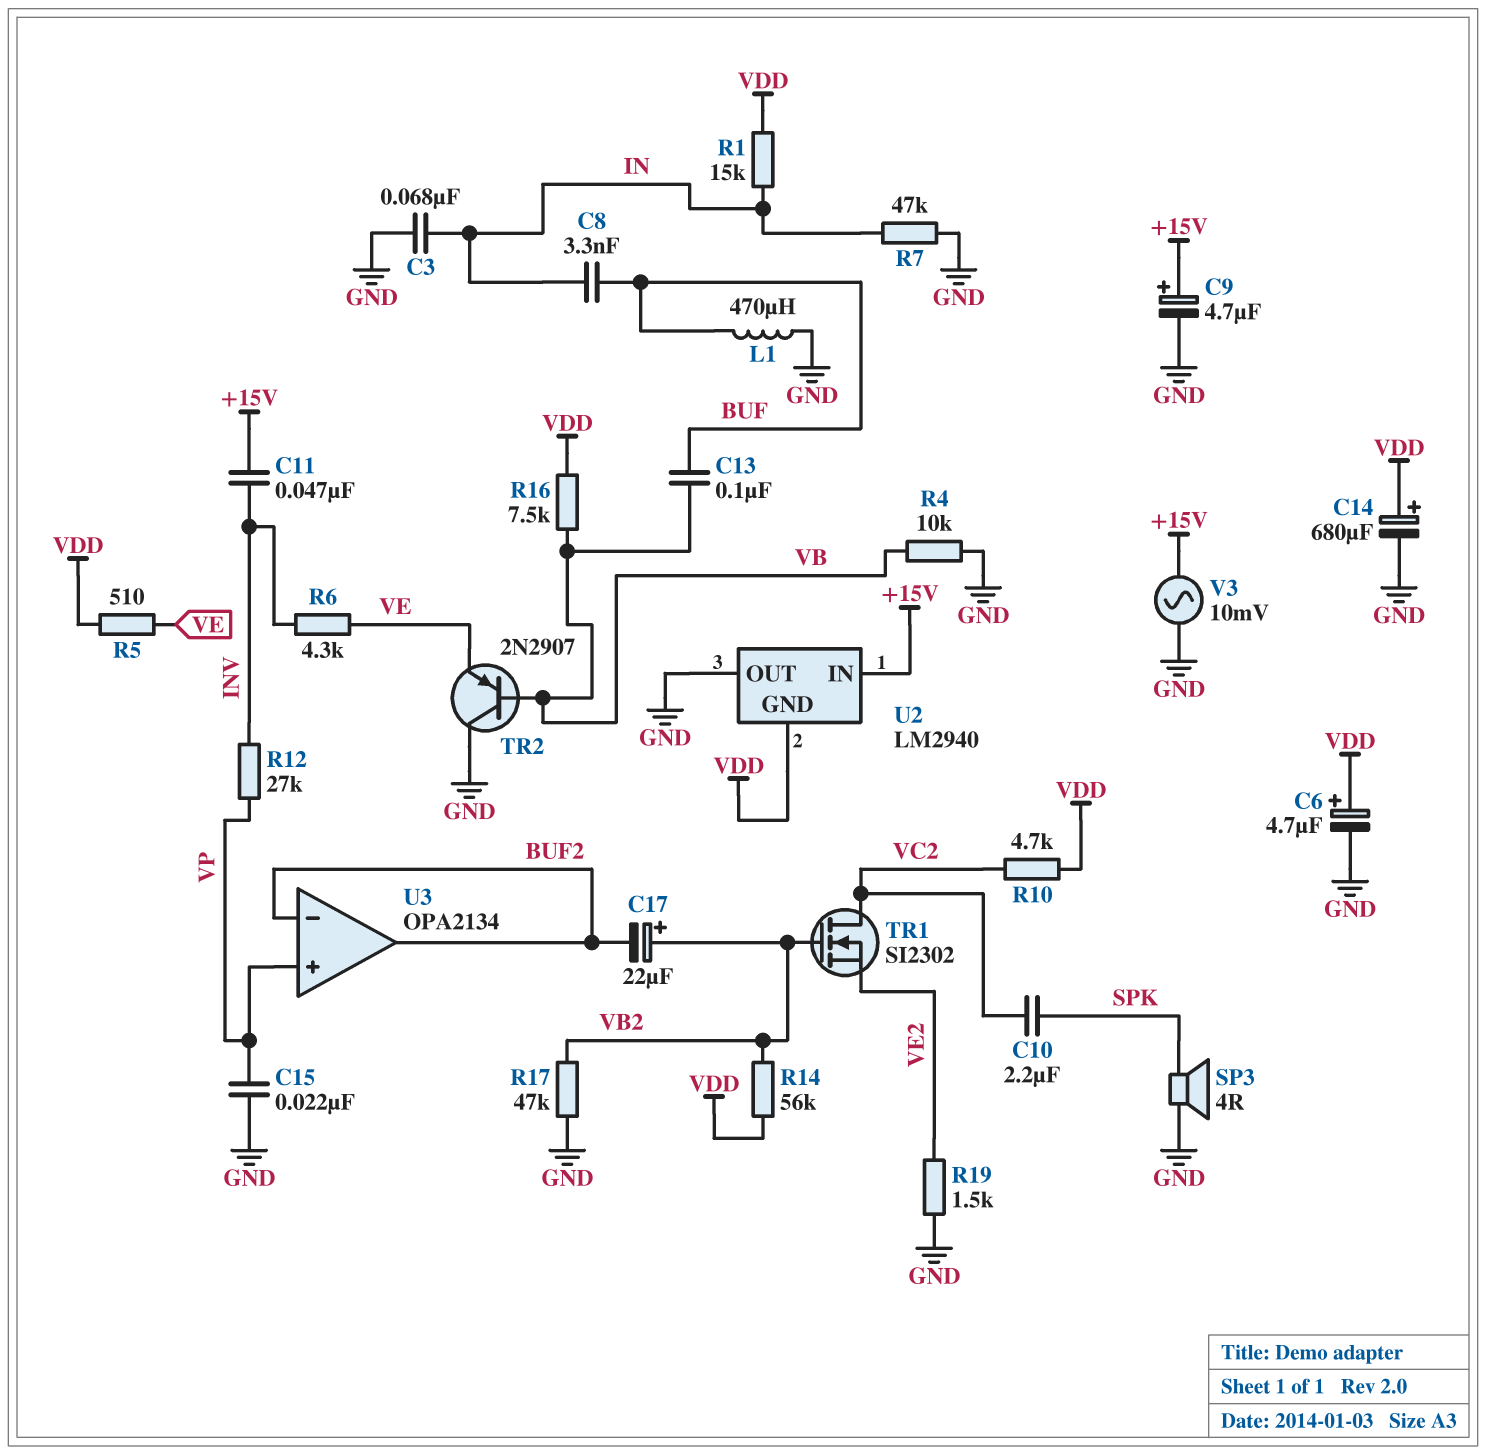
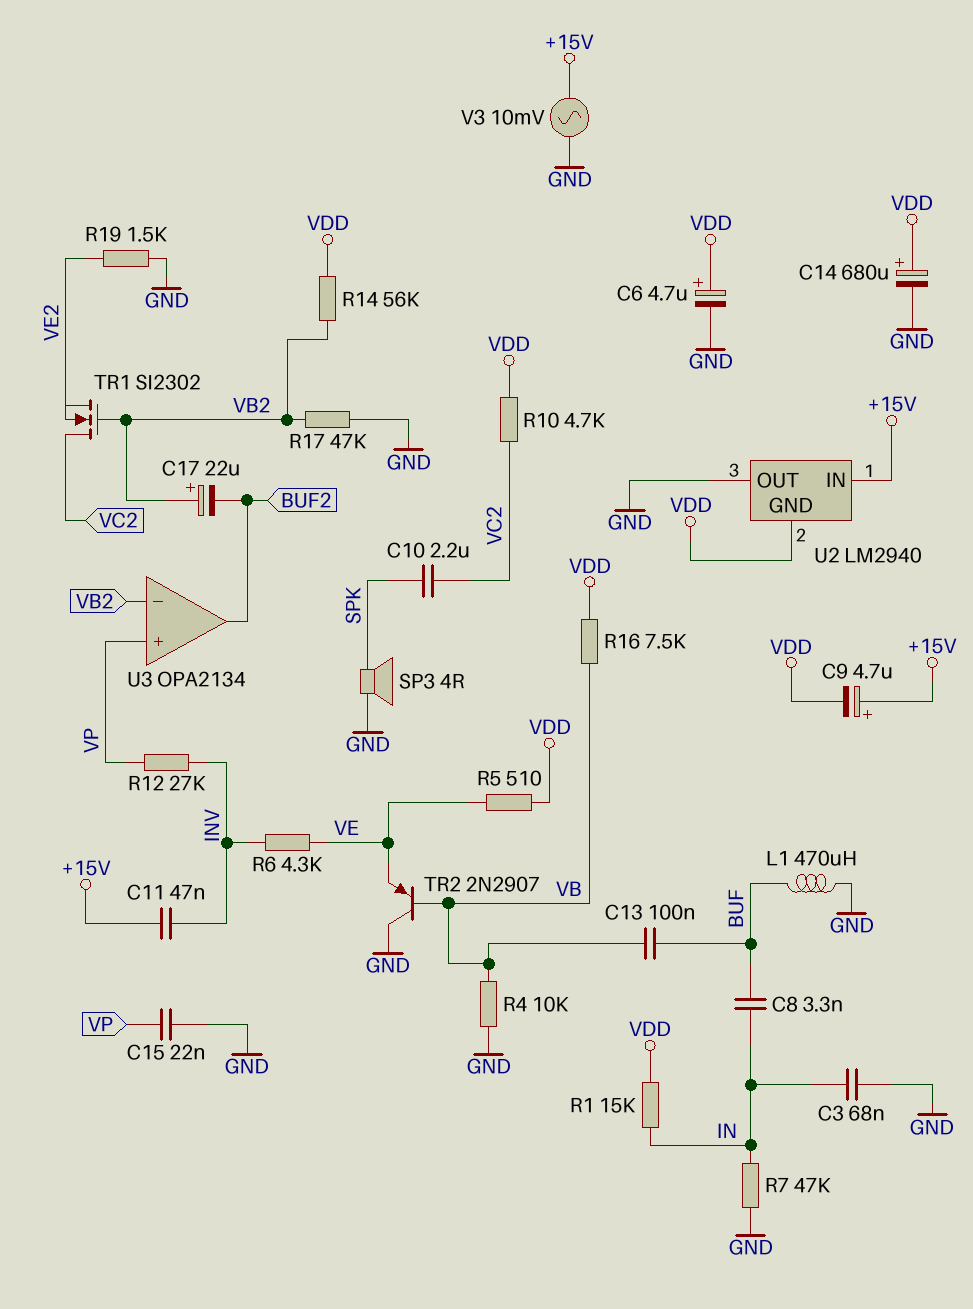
C9: 4.7uF (plus +15V, minus GND) -> 4.7uF (plus +15V, minus VDD)
U3 pin in-: BUF2 -> VB2

